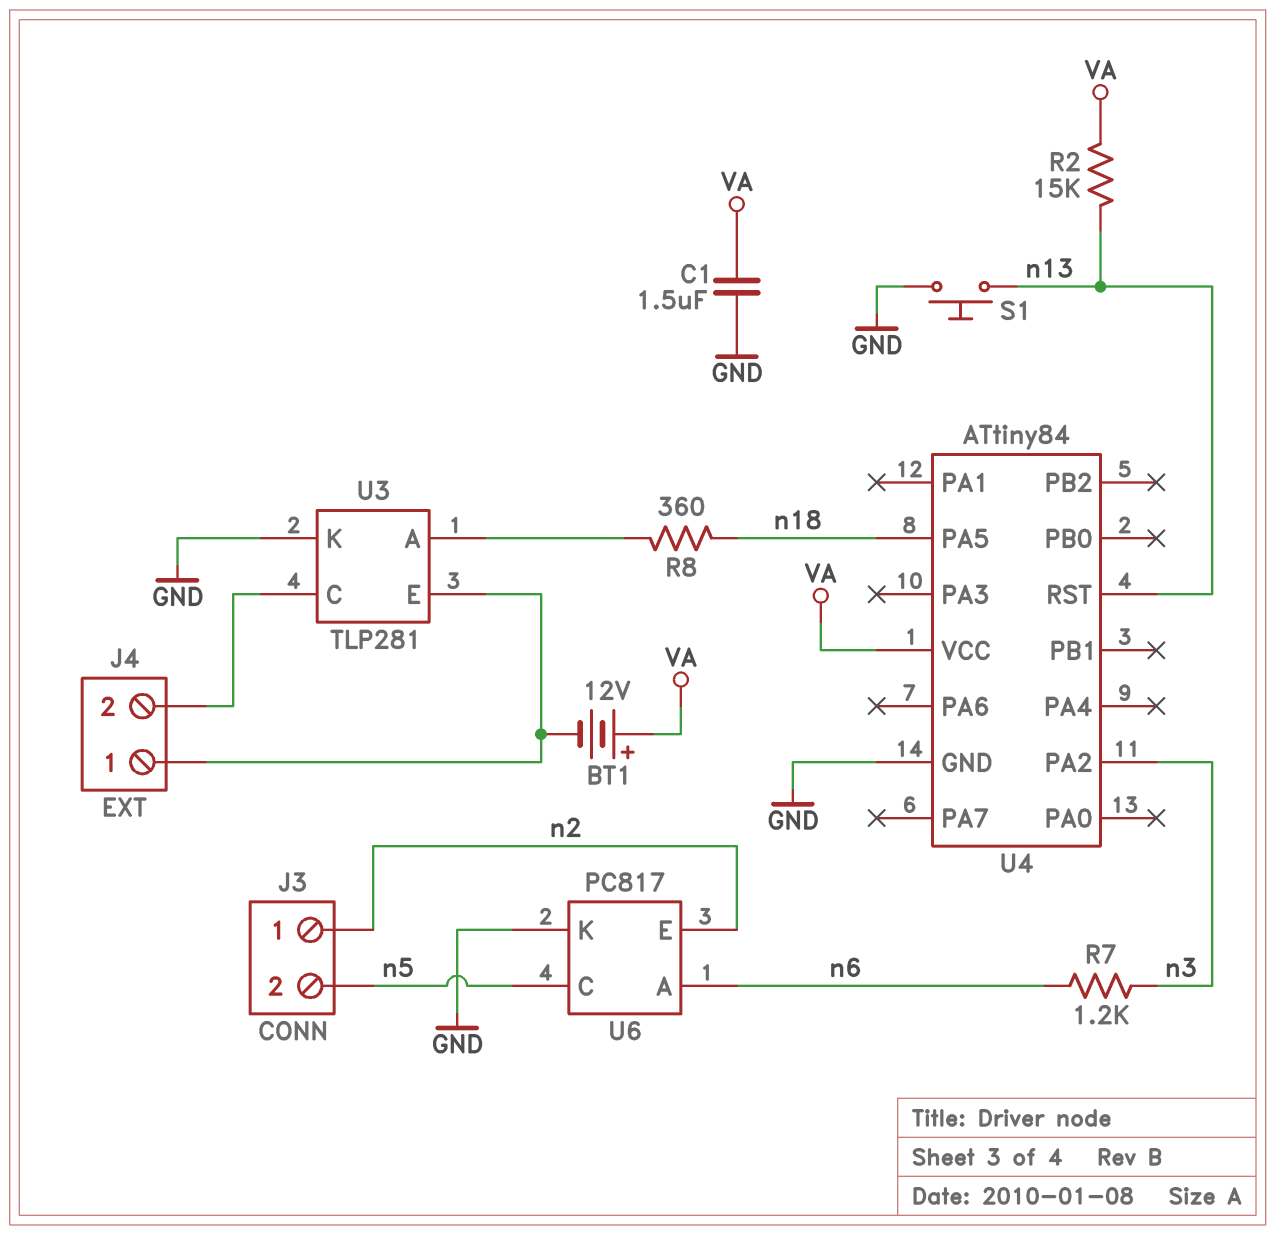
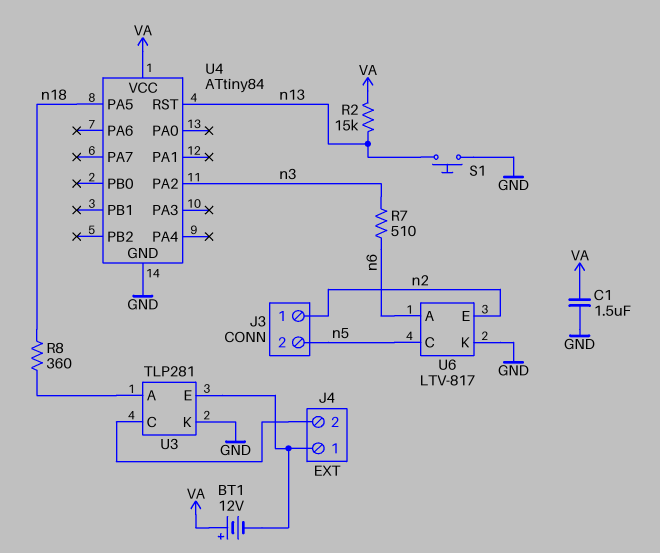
R7: 1.2k (n3, n6) -> 510 (n3, n6)
U6: PC817 -> LTV-817

